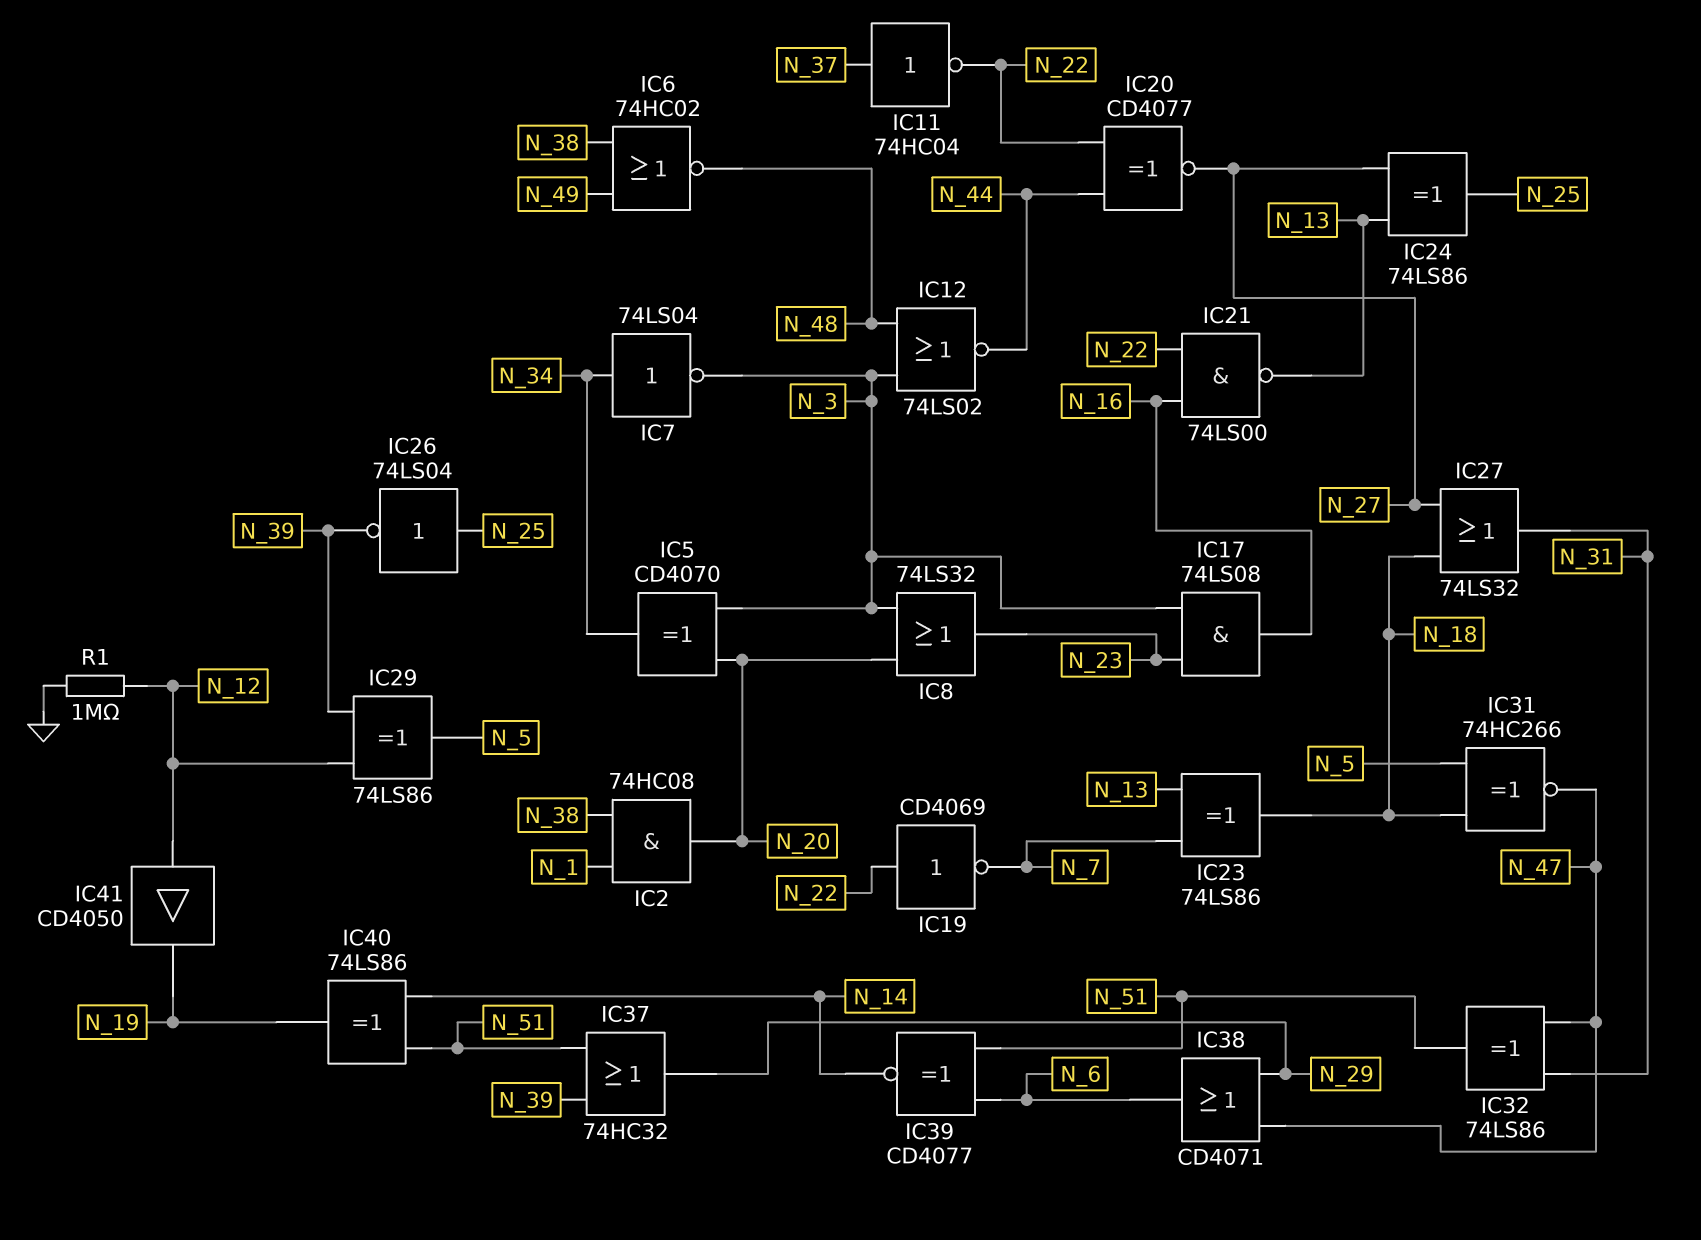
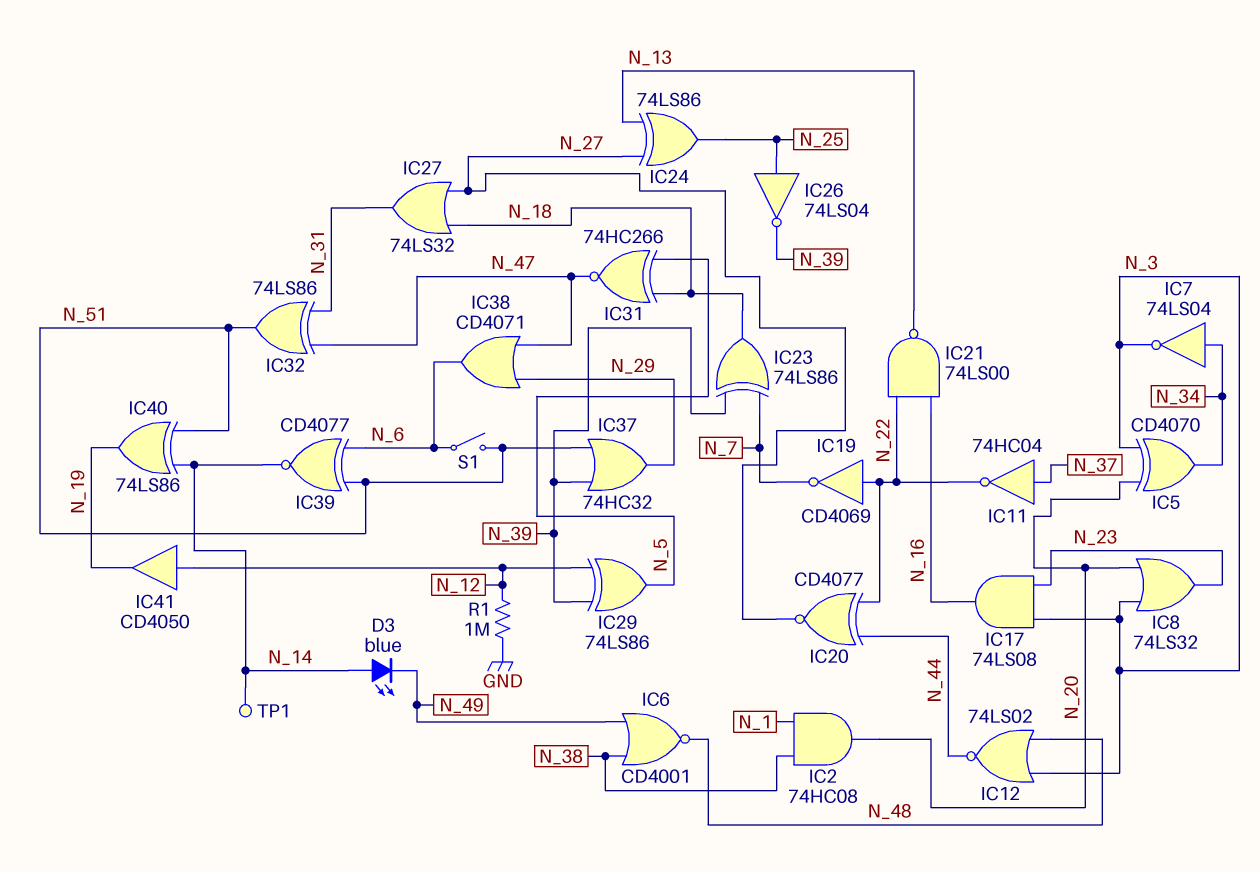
D3: none -> LED blue (A N_14, K N_49)
IC6: NOR 74HC02 (in N_38, in N_49, out N_48) -> NOR CD4001 (in N_38, in N_49, out N_48)
IC23: XOR 74LS86 (in N_7, in N_13, out N_18) -> XOR 74LS86 (in N_7, in N_39, out N_18)
S1: none -> switch (N_6, N_51)
TP1: none -> test point (N_14)

